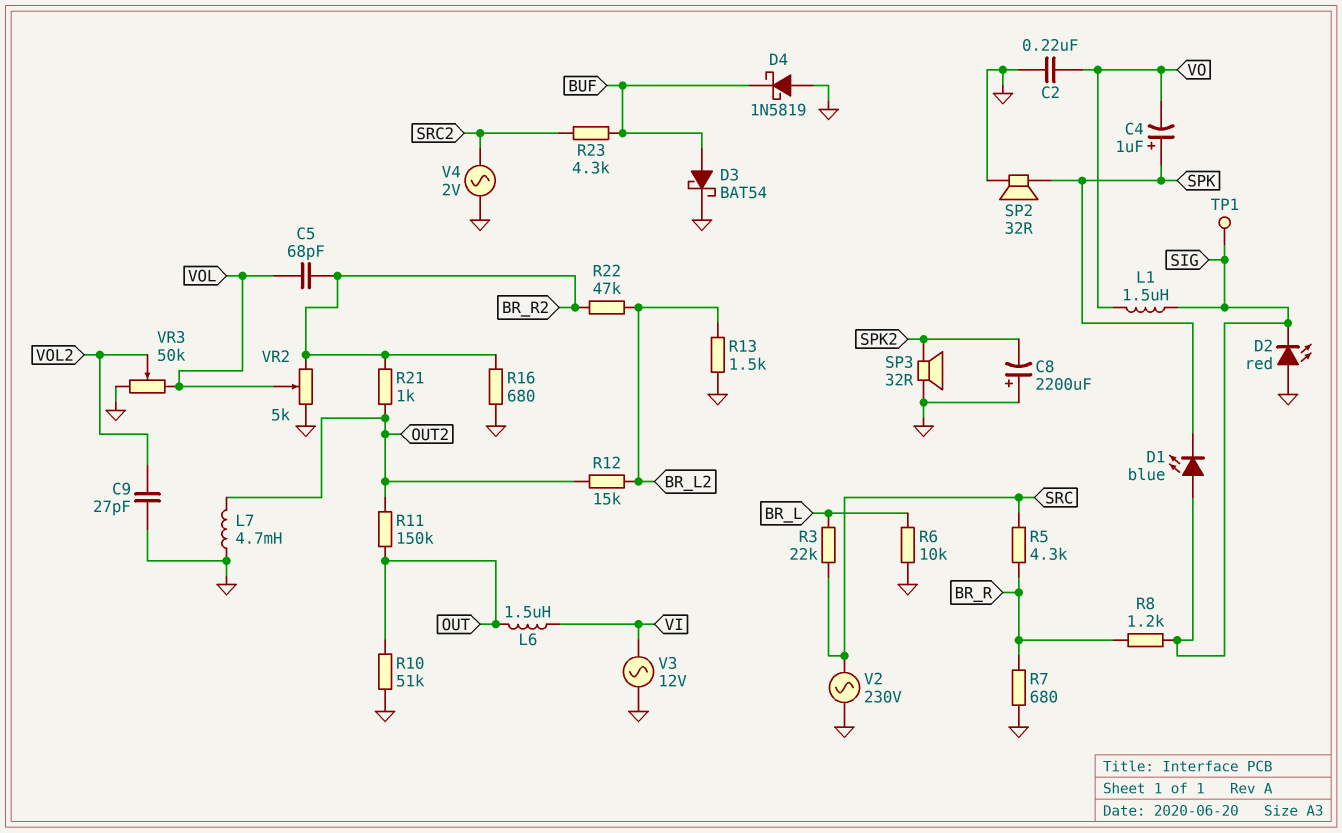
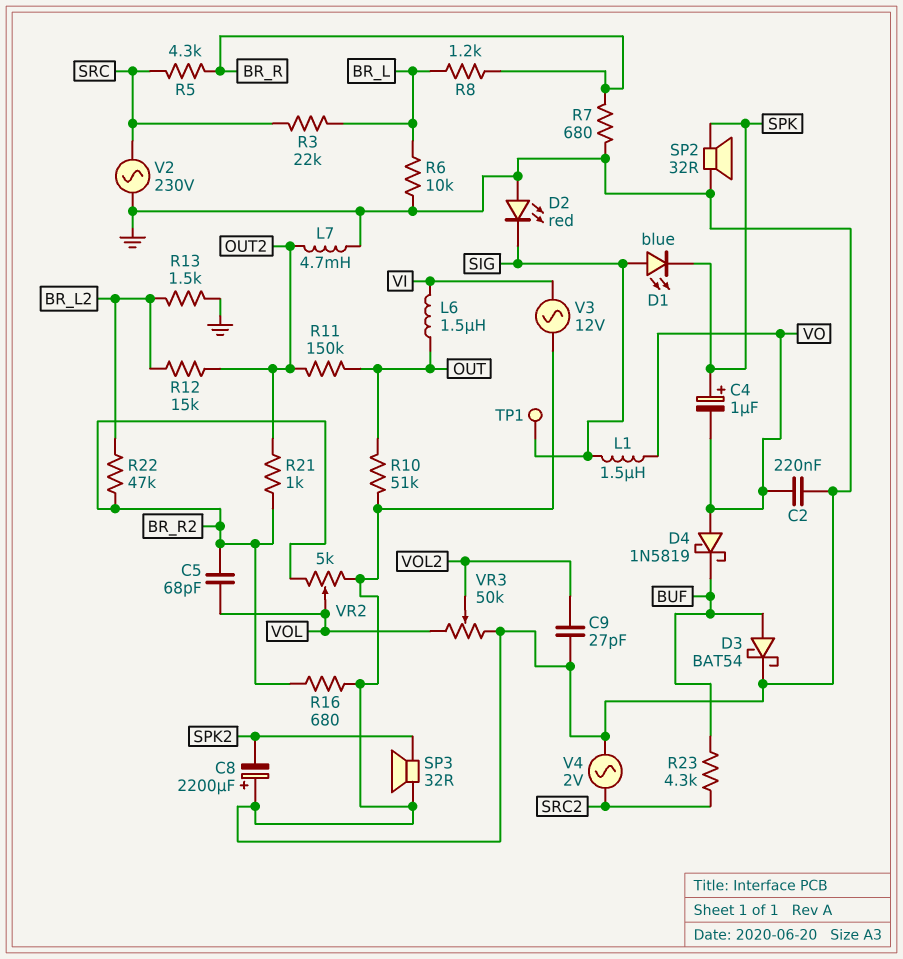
D4: schottky 1N5819 (A GND, K BUF) -> schottky 1N5819 (A VO, K BUF)
R8: 1.2k (BR_R, SIG) -> 1.2k (BR_L, BR_R)

